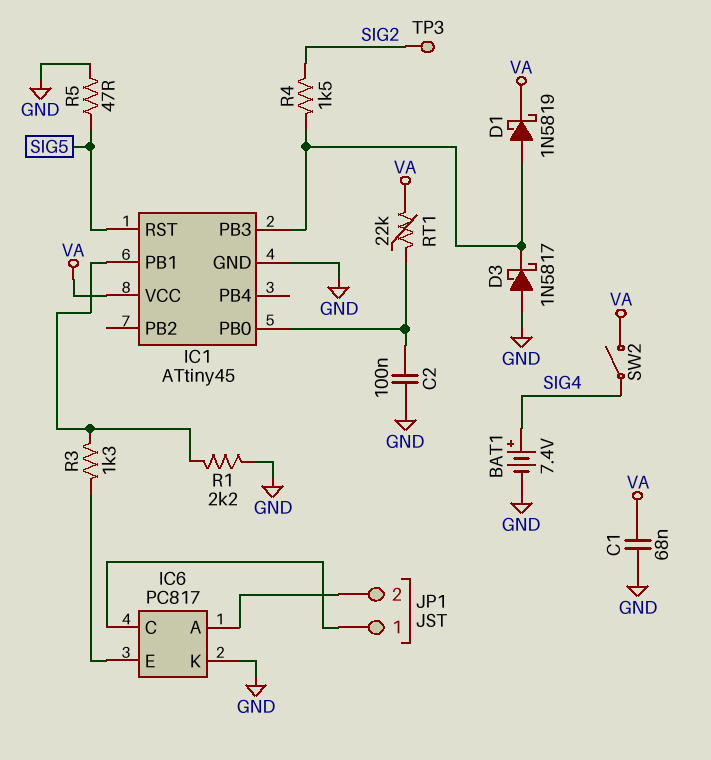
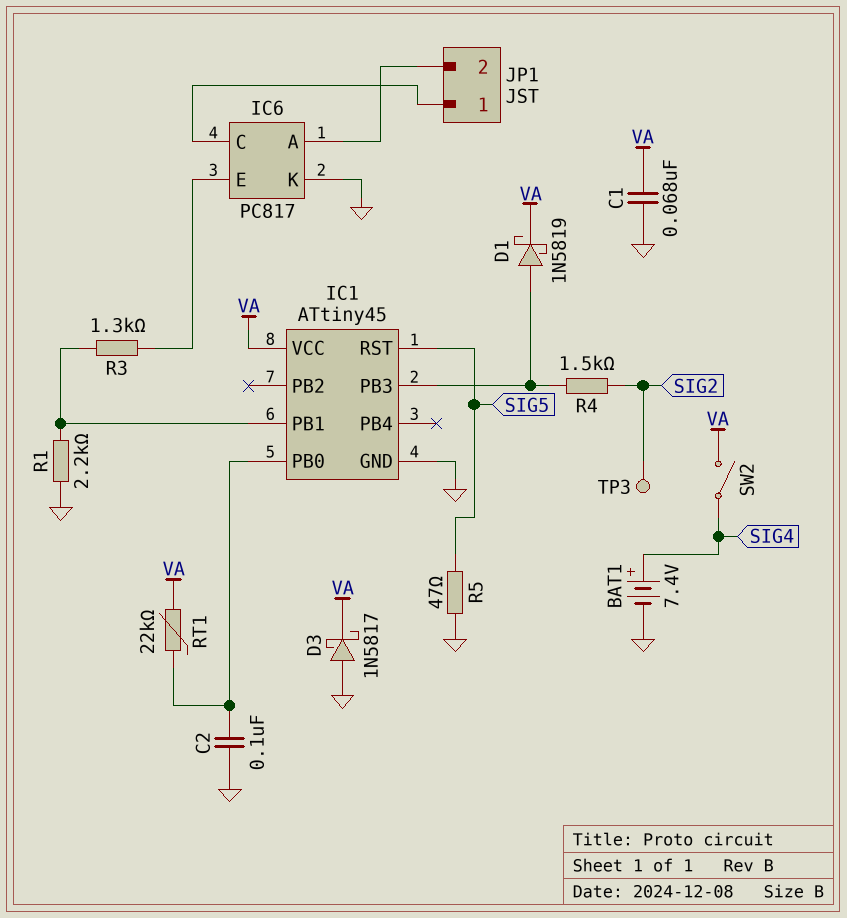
D3: schottky 1N5817 (A GND, K IC1/PB3) -> schottky 1N5817 (A GND, K VA)

